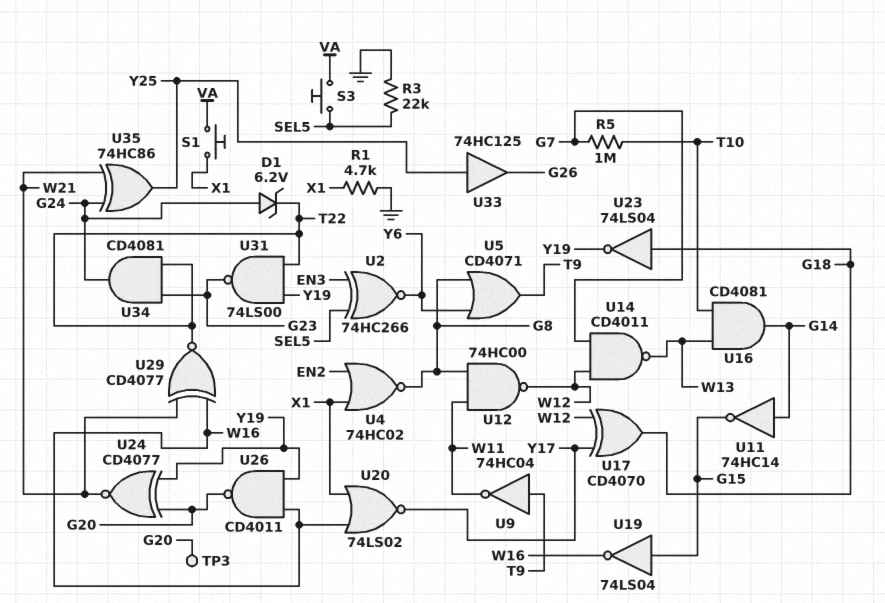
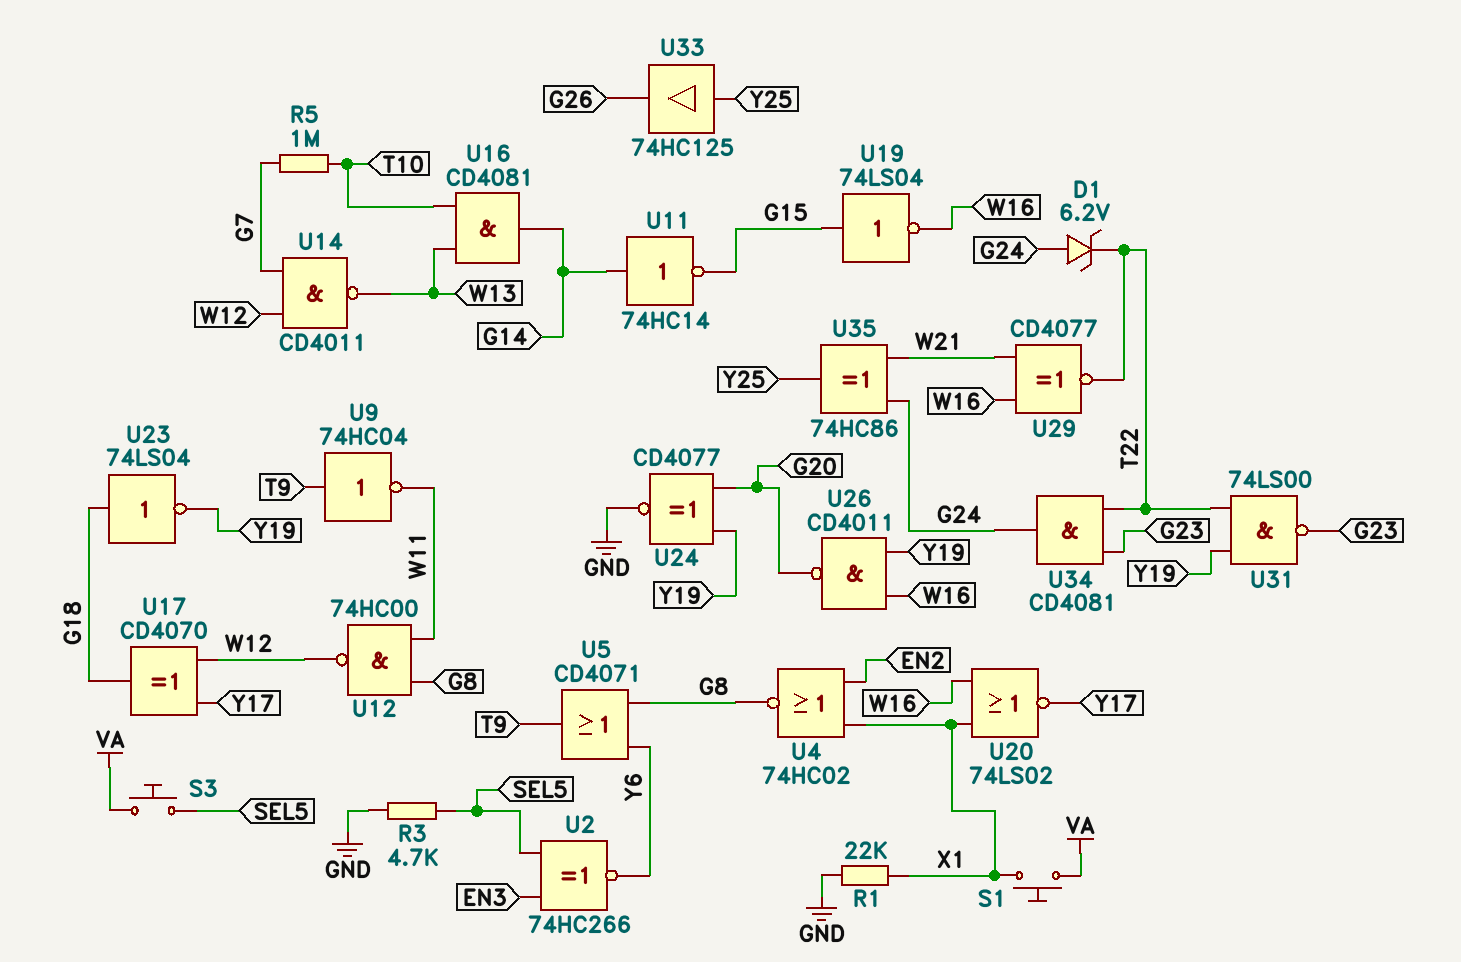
R1: 4.7k (GND, X1) -> 22k (GND, X1)
R3: 22k (GND, SEL5) -> 4.7k (GND, SEL5)
TP3: test point (G20) -> none
U24: XNOR CD4077 (in G20, in Y19, out W21) -> XNOR CD4077 (in G20, in Y19, out GND)

